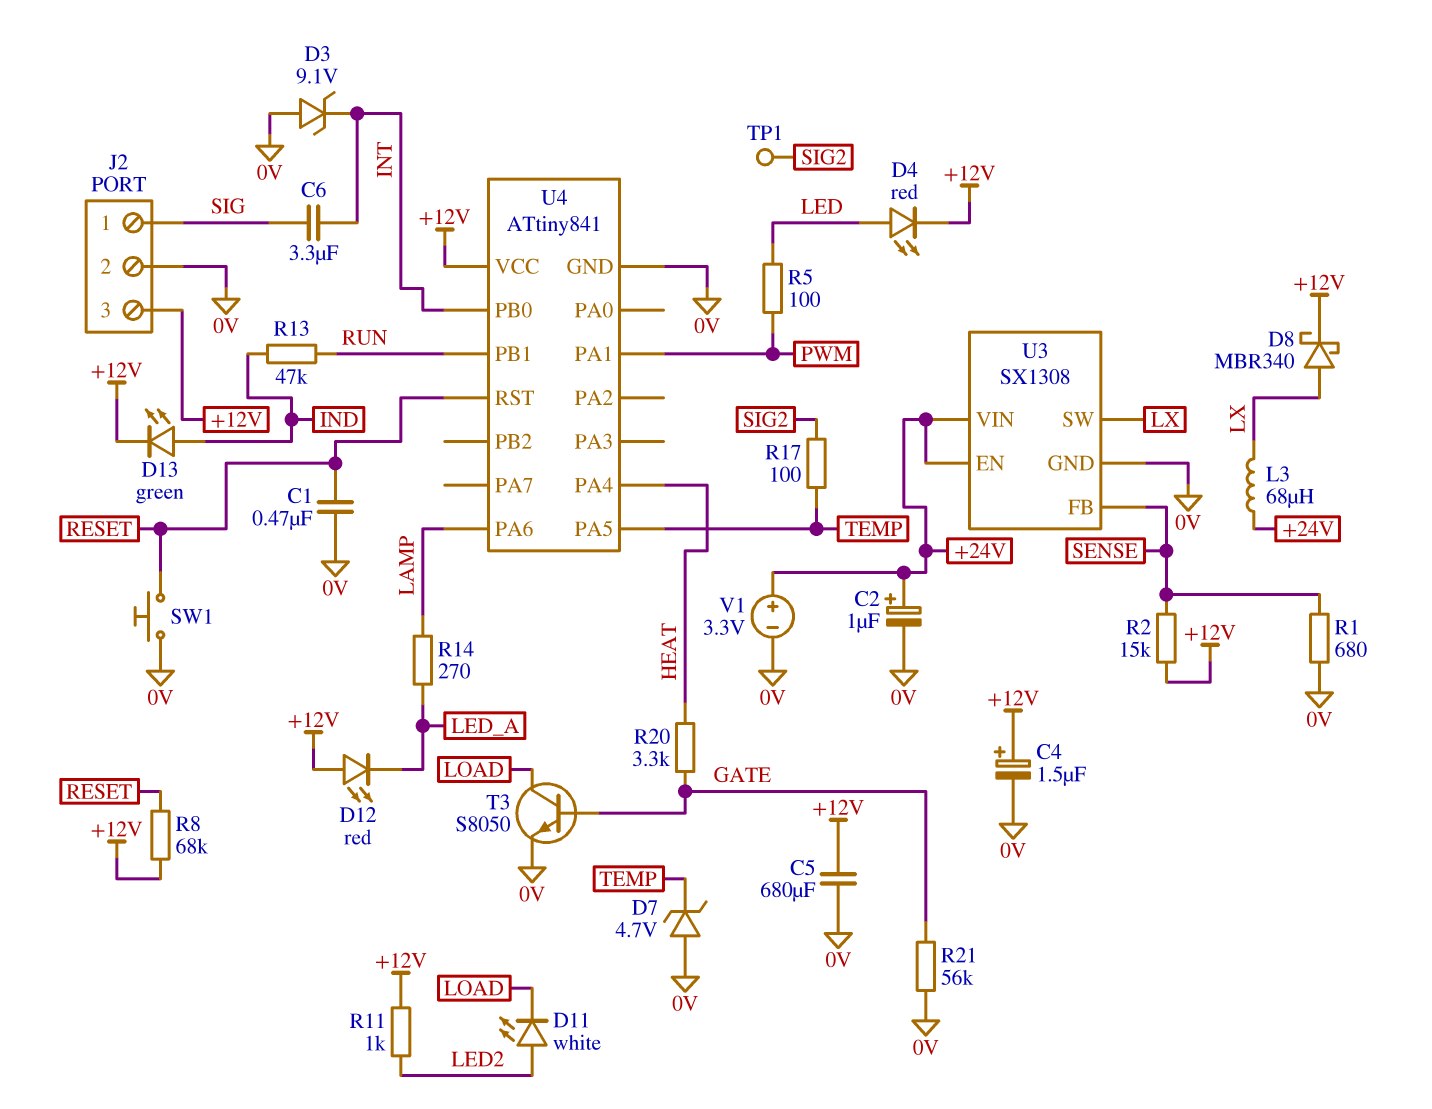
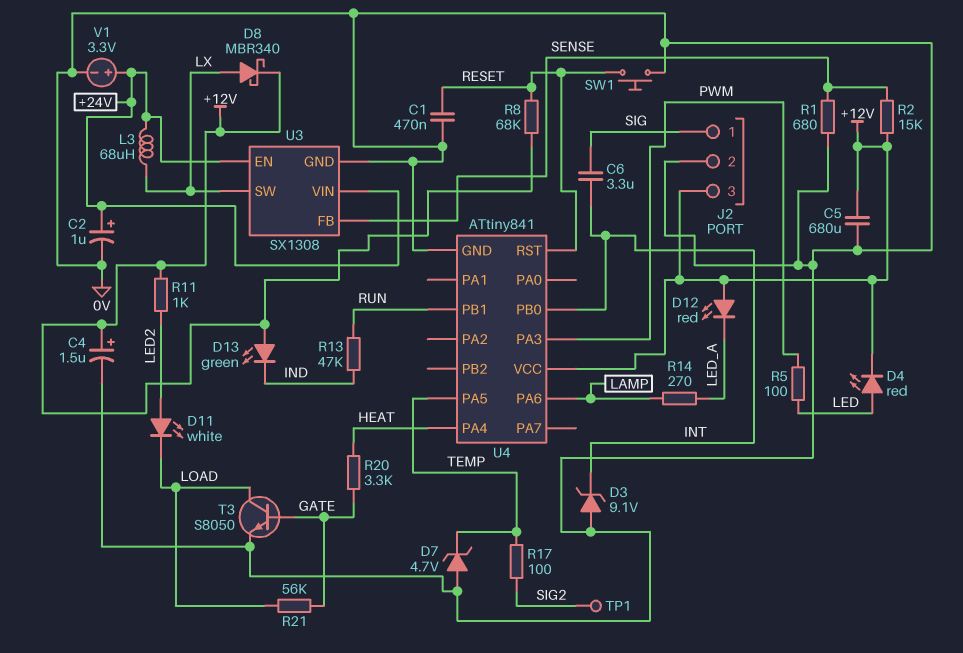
D13: LED green (A IND, K +12V) -> LED green (A +12V, K IND)
R21: 56k (0V, GATE) -> 56k (GATE, LOAD)
U4 pin PA1: PWM -> none
U4 pin PA3: none -> PWM

